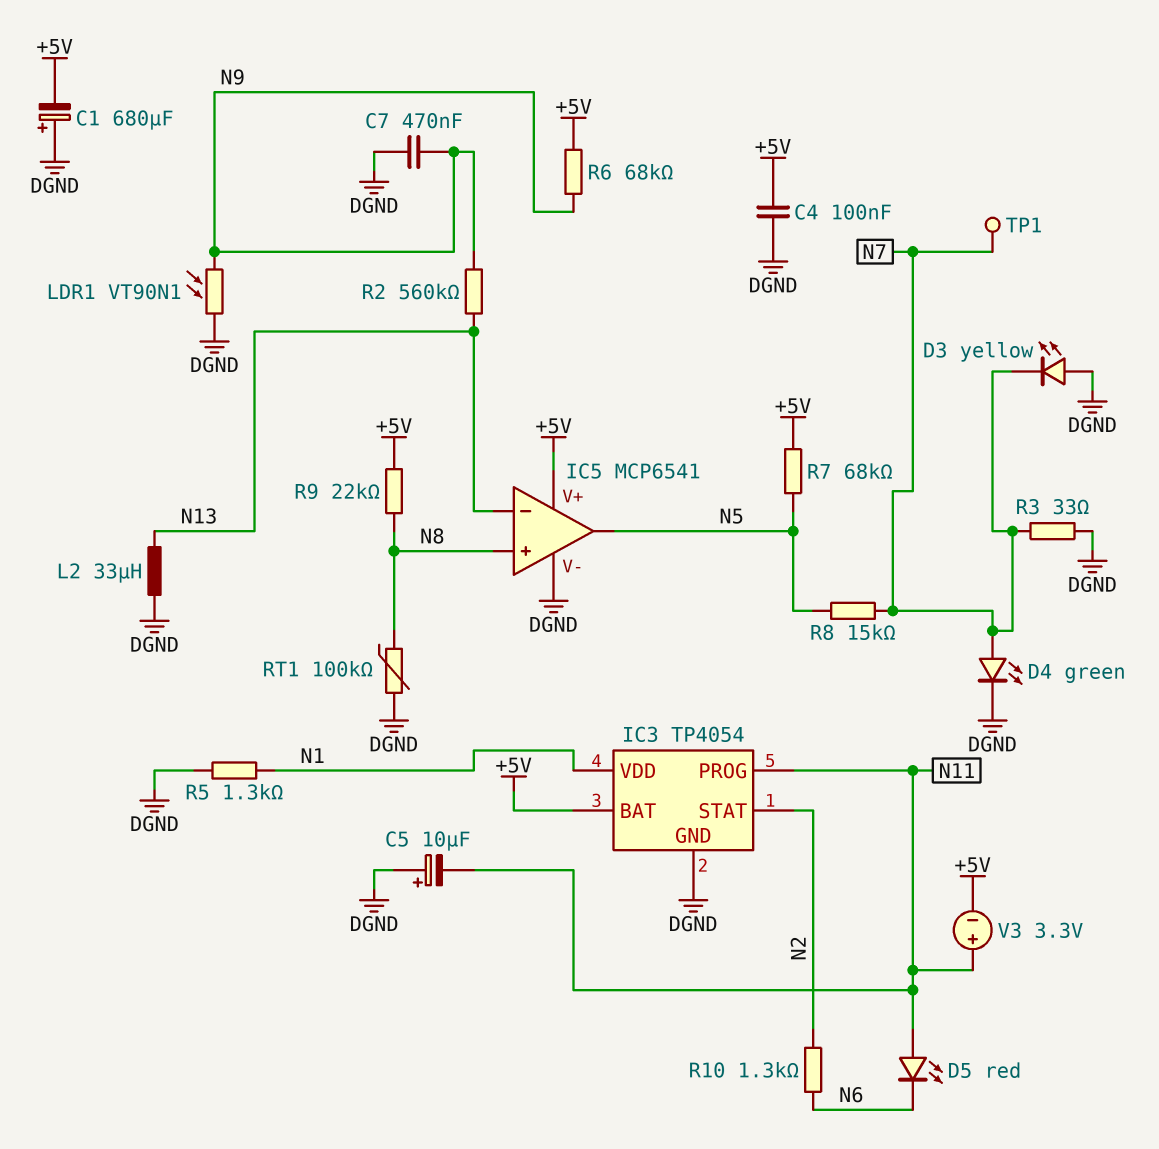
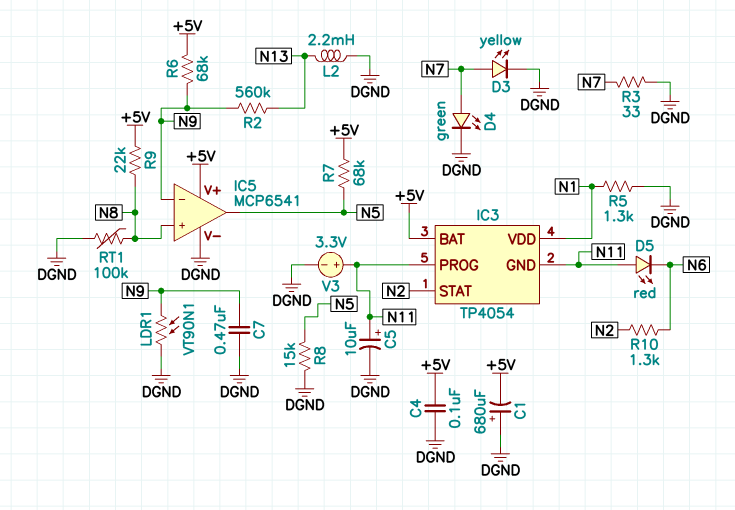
C5: 10uF (plus DGND, minus N11) -> 10uF (plus N11, minus DGND)
D3: LED yellow (A DGND, K N7) -> LED yellow (A N7, K DGND)
IC3 pin GND: DGND -> N11
IC5 pin in-: N13 -> N9
L2: 33uH (DGND, N13) -> 2.2mH (DGND, N13)
R8: 15k (N5, N7) -> 15k (DGND, N5)
TP1: test point (N7) -> none
V3: 3.3V (plus N11, minus +5V) -> 3.3V (plus N11, minus DGND)

